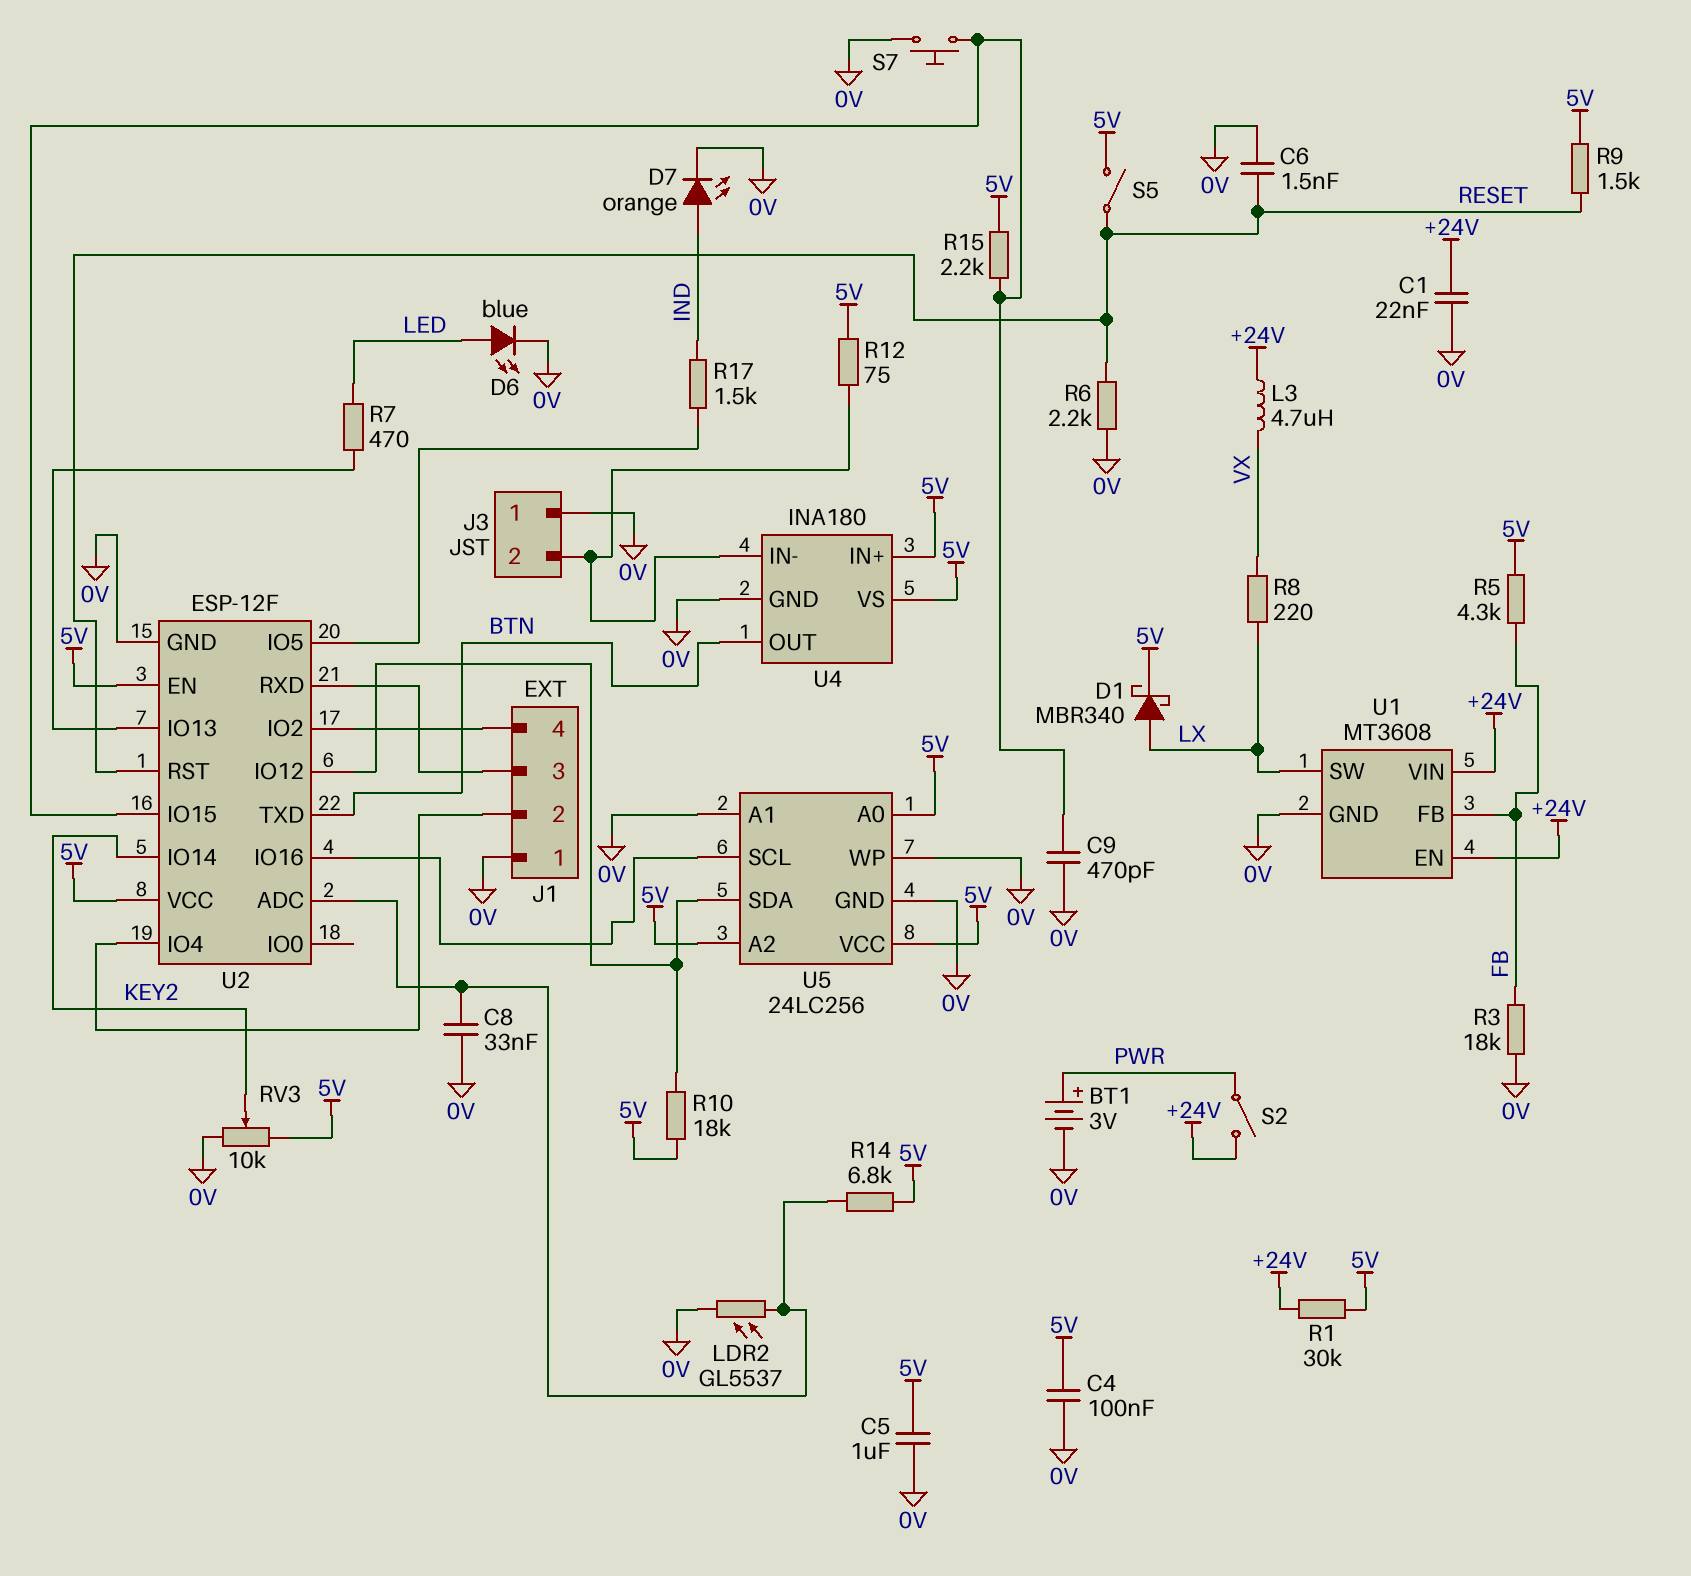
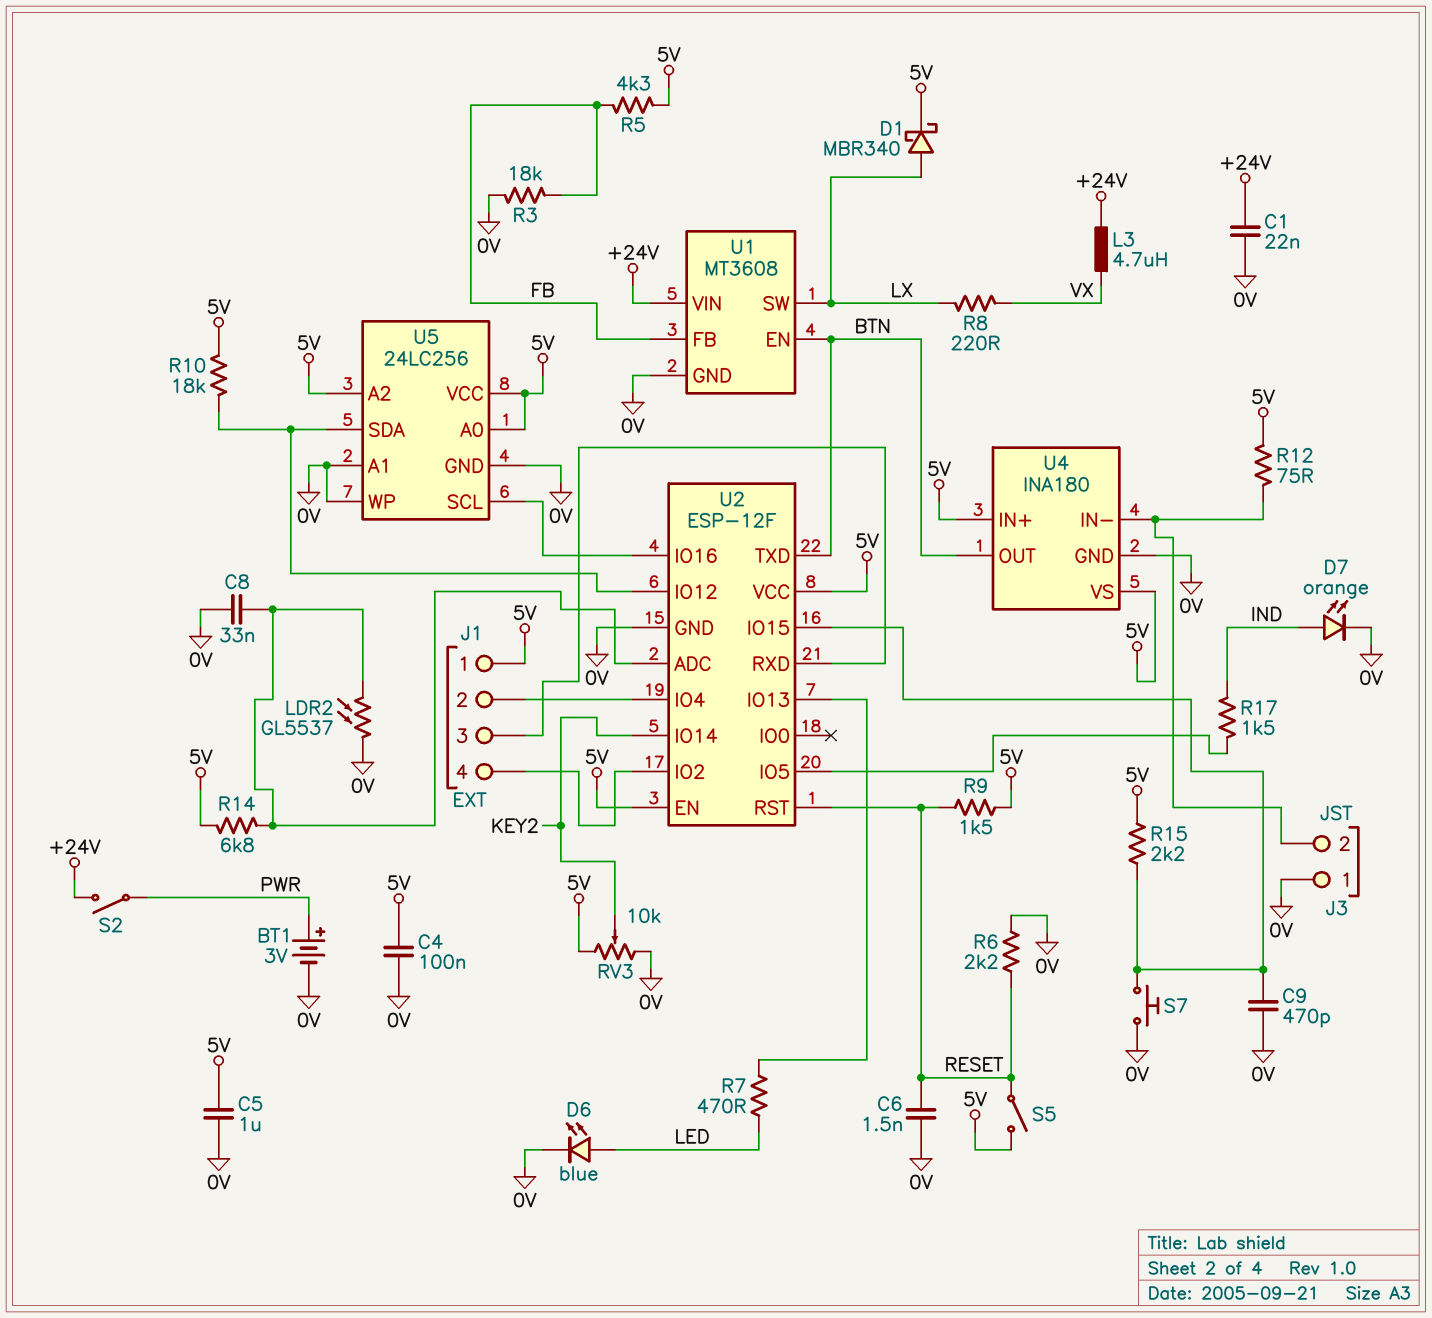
J1 pin 1: 0V -> 5V
R1: 30k (+24V, 5V) -> none
U1 pin EN: +24V -> BTN

